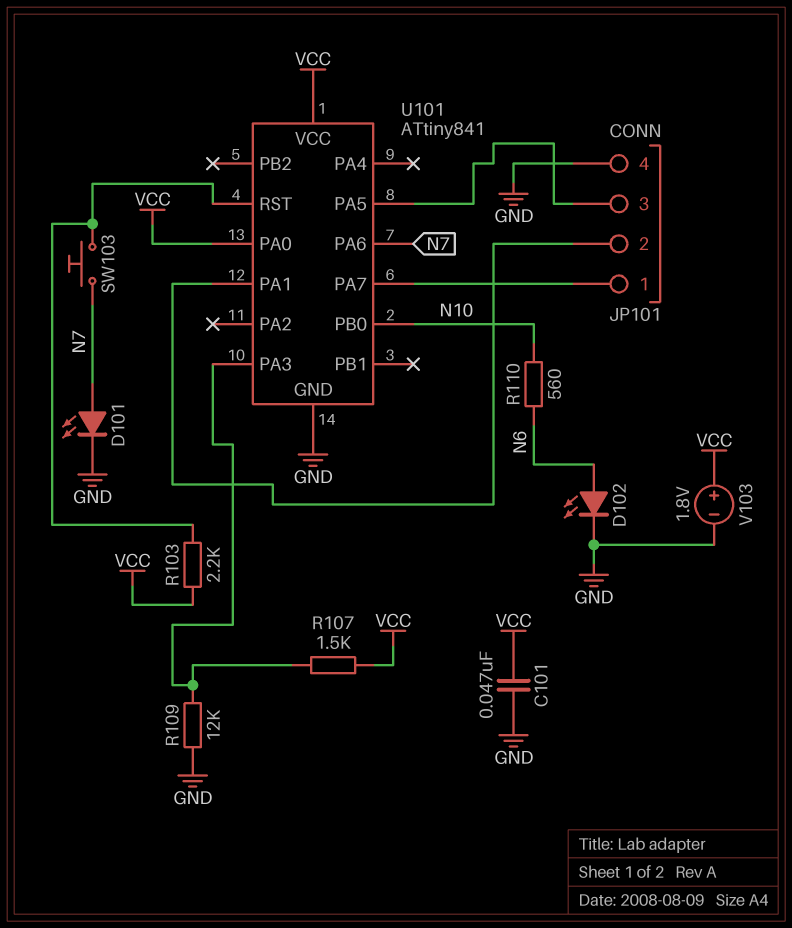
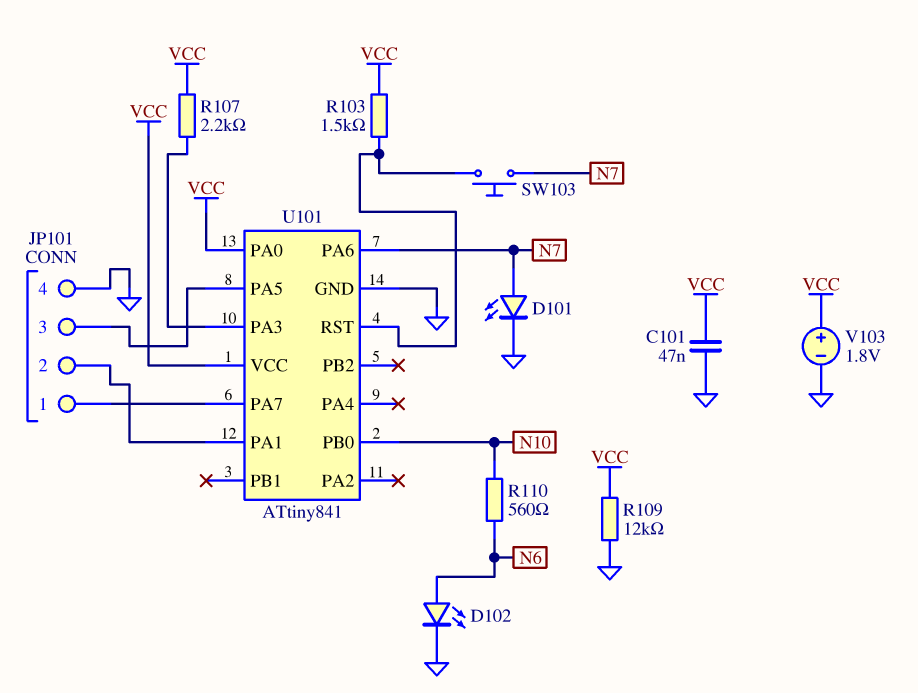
R103: 2.2k (U101/RST, VCC) -> 1.5k (U101/RST, VCC)
R107: 1.5k (U101/PA3, VCC) -> 2.2k (U101/PA3, VCC)
R109: 12k (GND, U101/PA3) -> 12k (GND, VCC)

